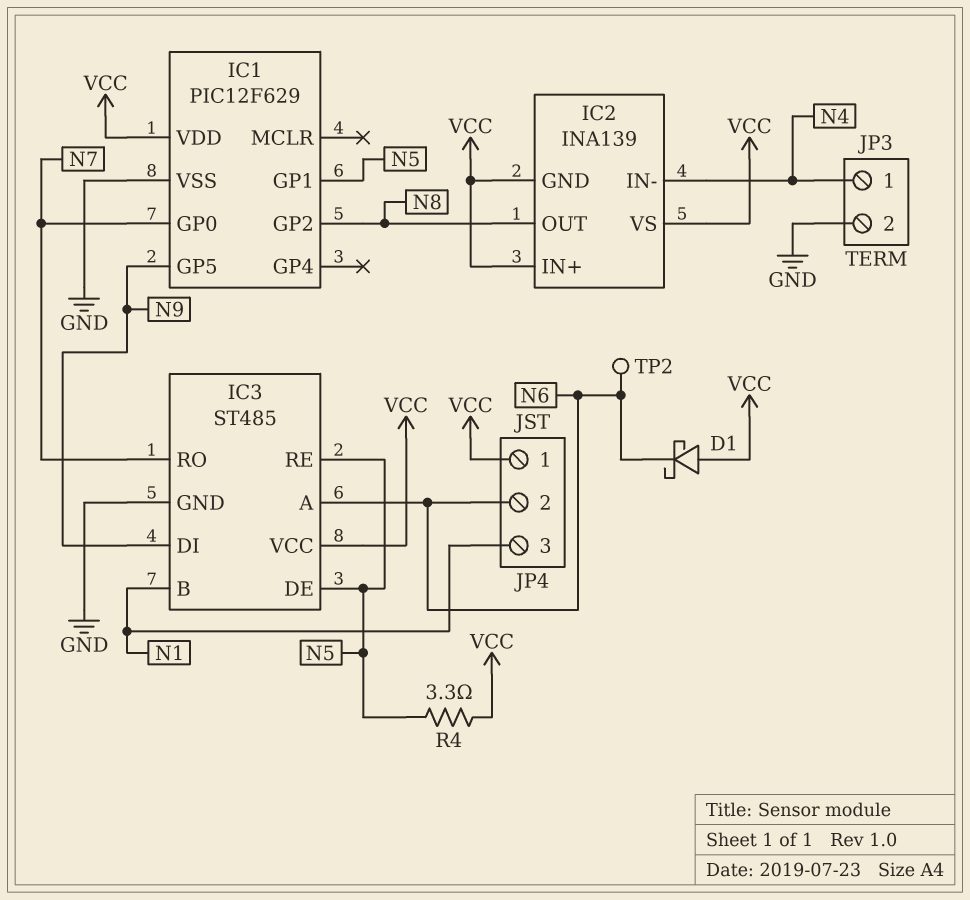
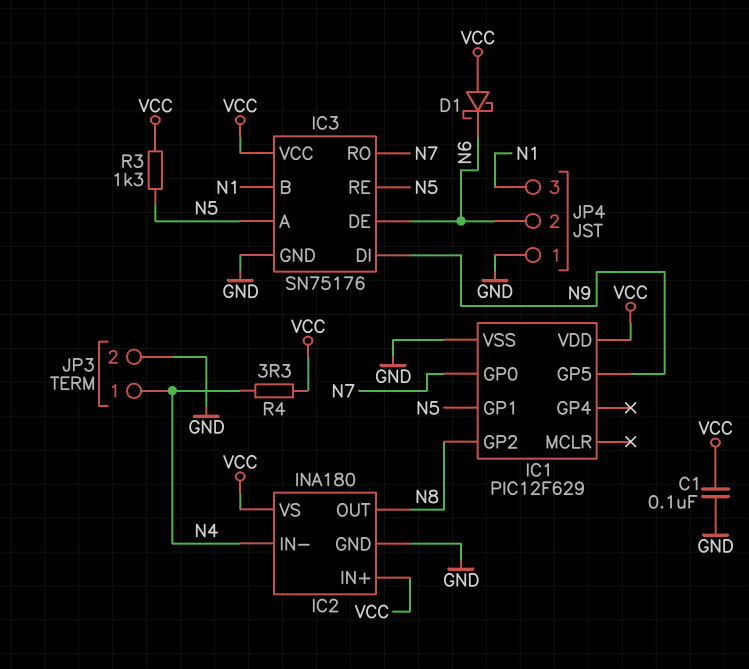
C1: none -> 100nF (GND, VCC)
IC2: INA139 -> INA180
IC2 pin GND: VCC -> GND
IC3: ST485 -> SN75176
IC3 pin A: N6 -> N5
IC3 pin DE: N5 -> N6
JP4 pin 1: VCC -> GND
R3: none -> 1.3k (N5, VCC)
R4: 3.3 (N5, VCC) -> 3.3 (N4, VCC)
TP2: test point (N6) -> none

